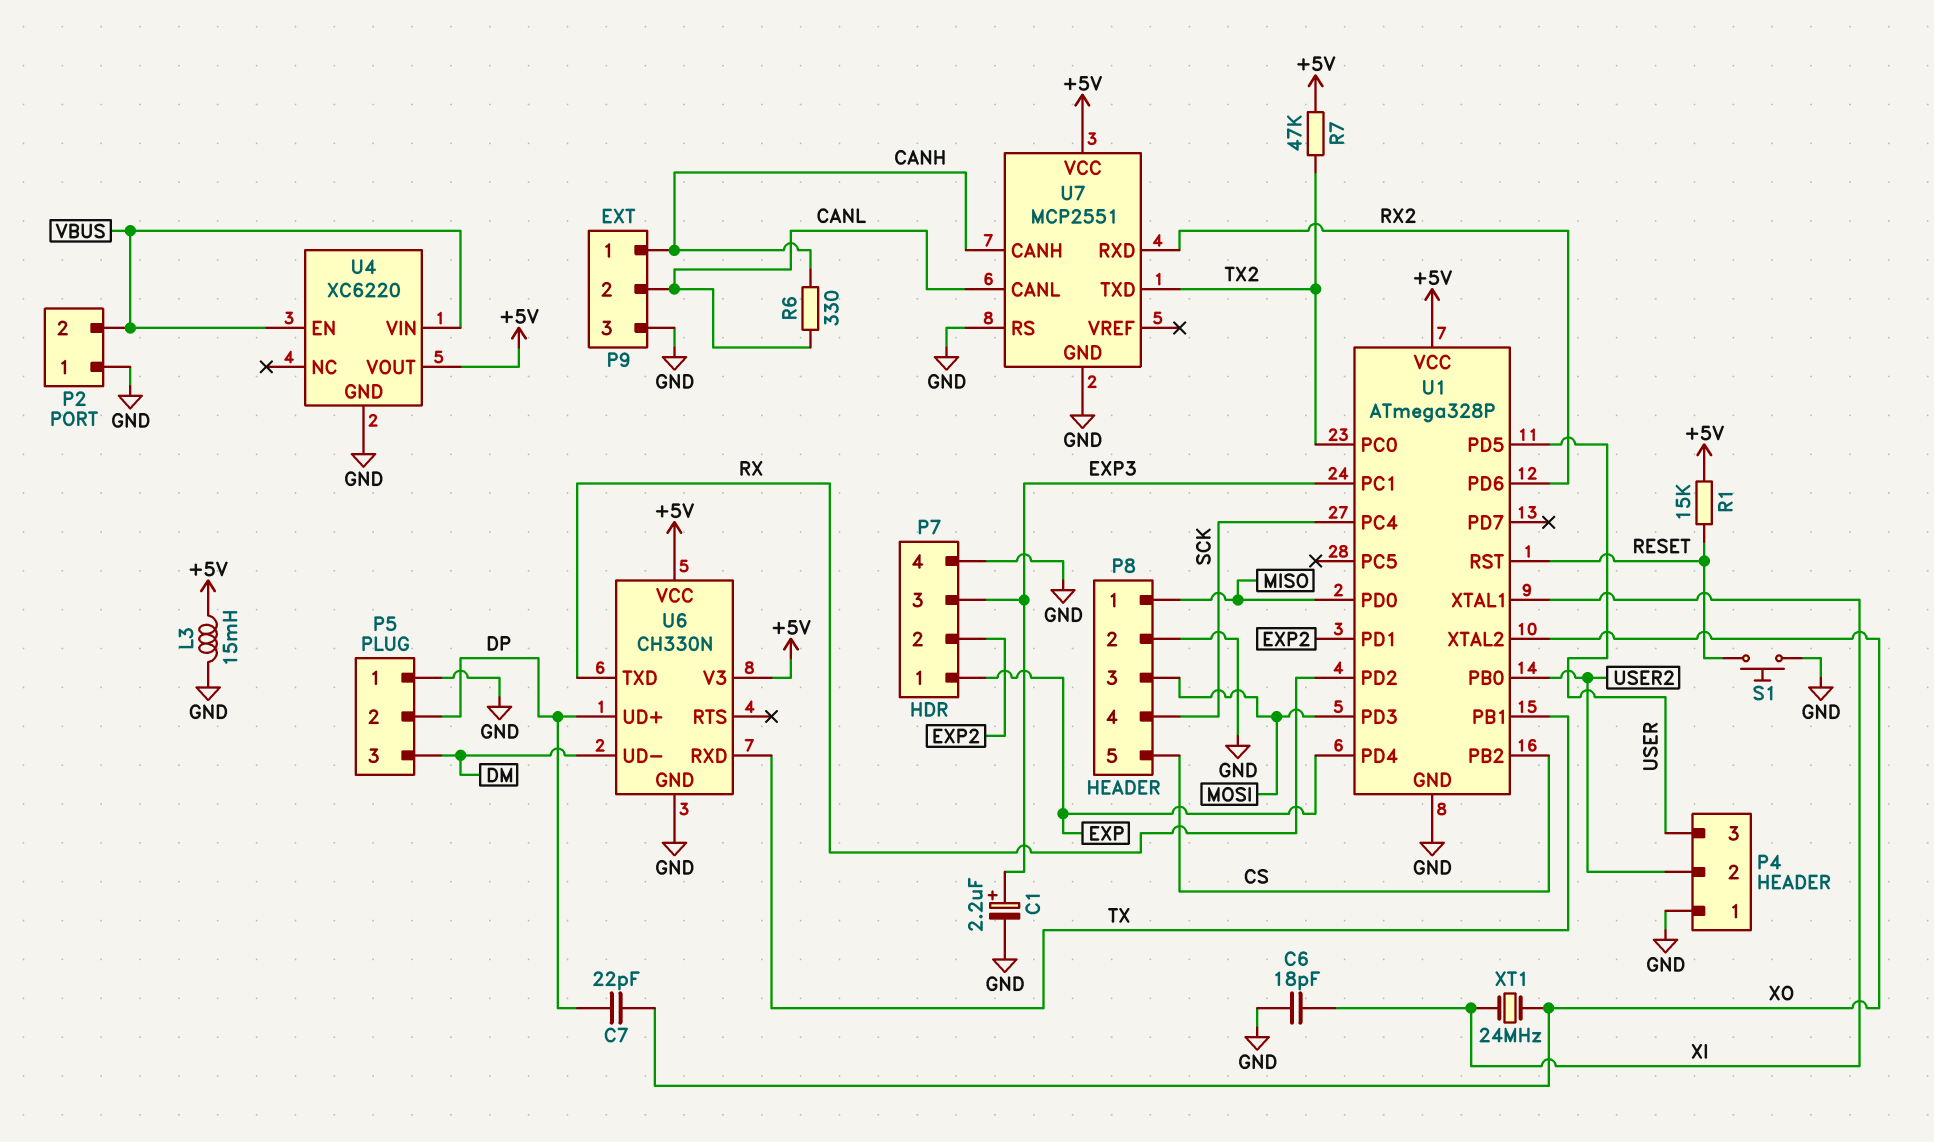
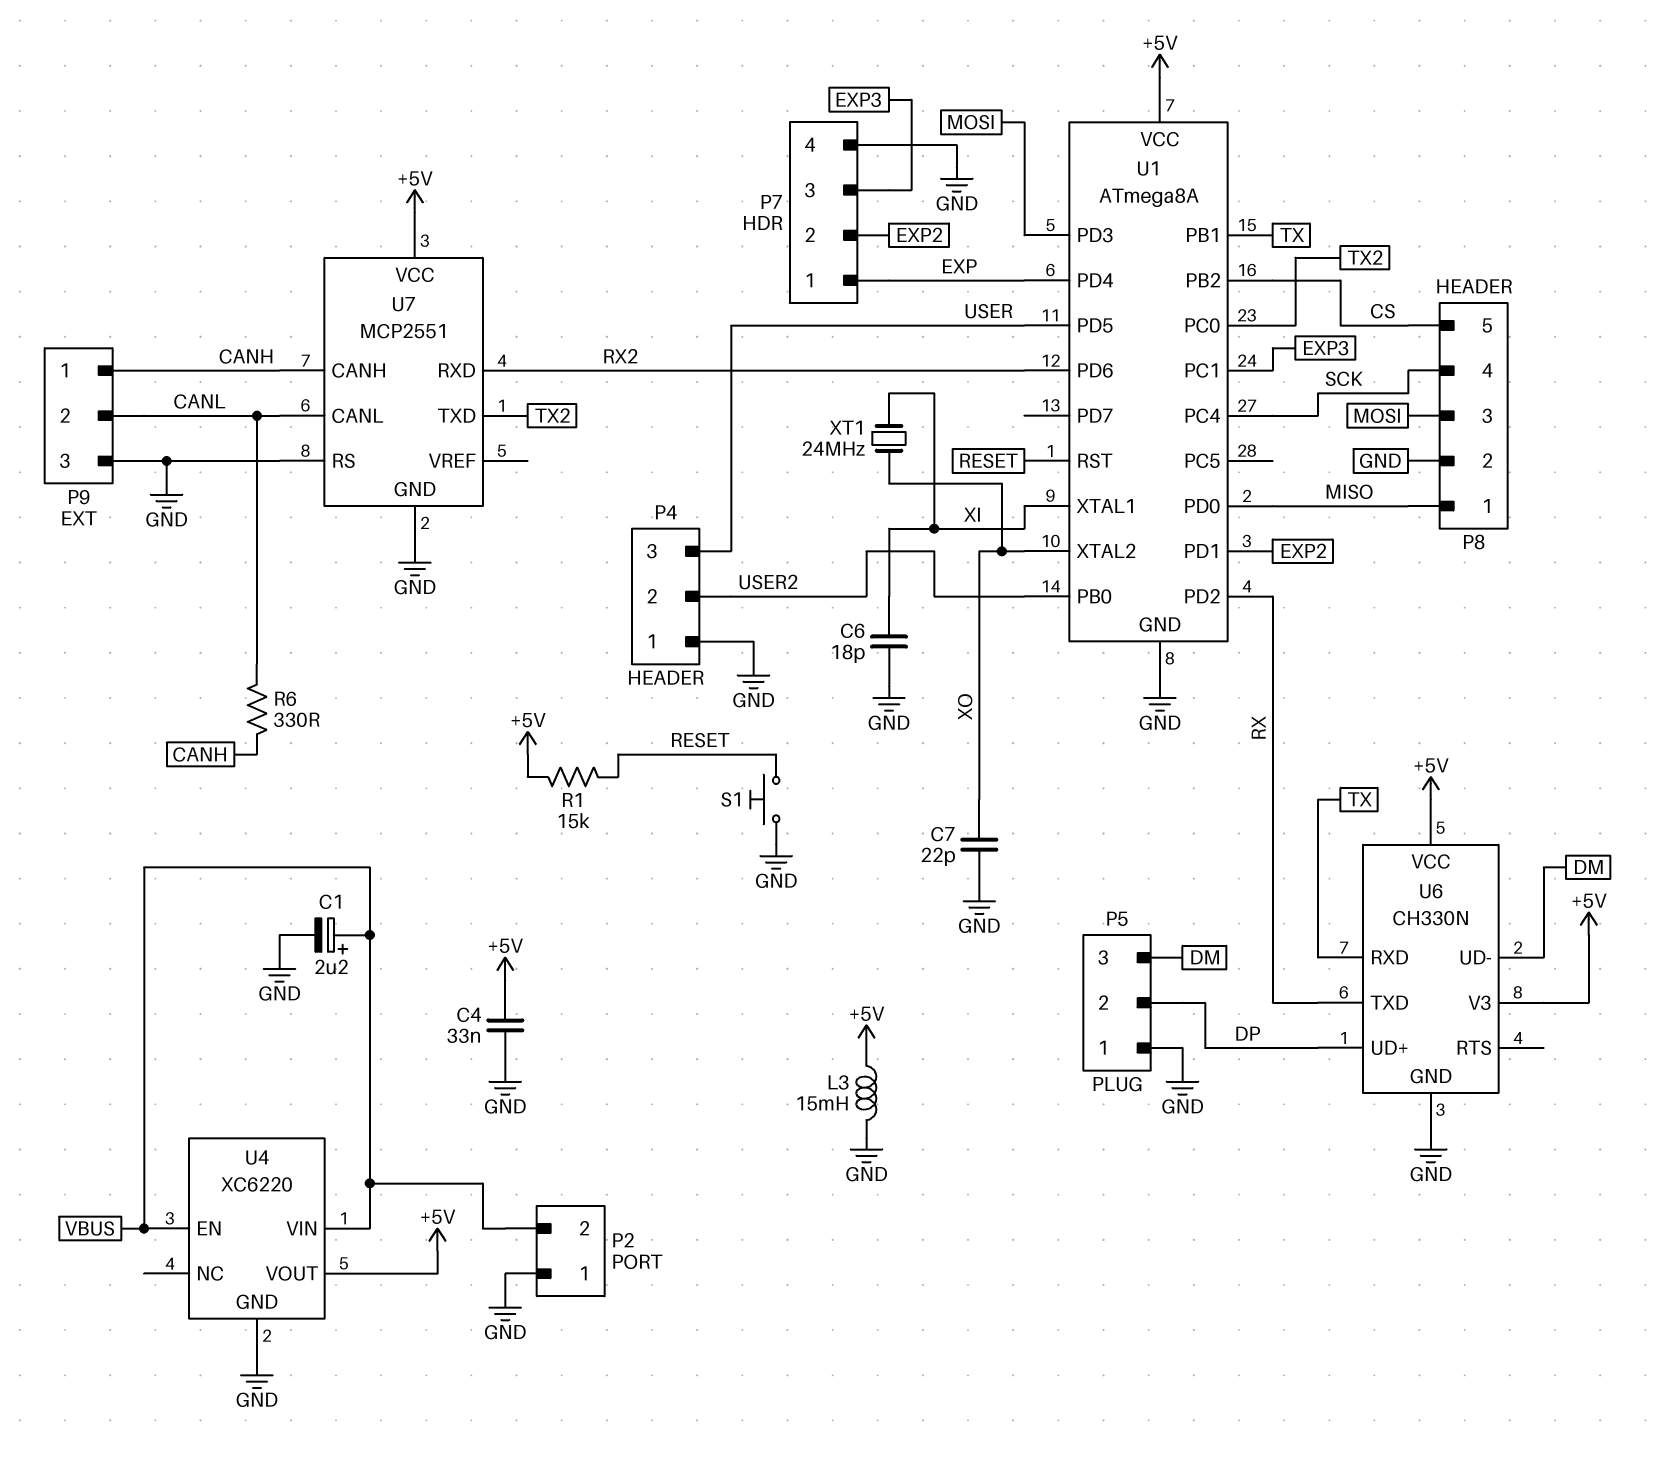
C1: 2.2uF (plus EXP3, minus GND) -> 2.2uF (plus VBUS, minus GND)
C4: none -> 33nF (+5V, GND)
C7: 22pF (DP, XO) -> 22pF (GND, XO)
R7: 47k (+5V, TX2) -> none
U1: ATmega328P -> ATmega8A

